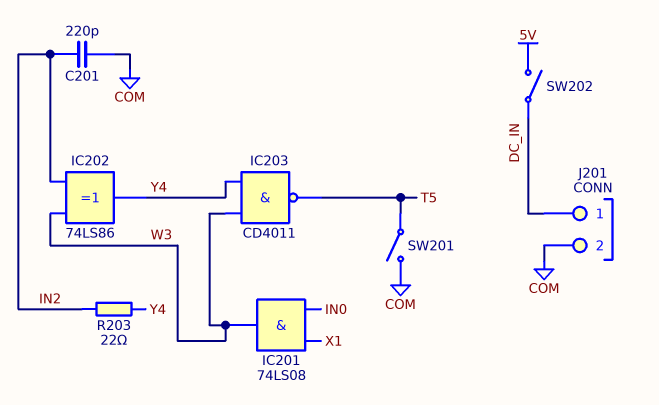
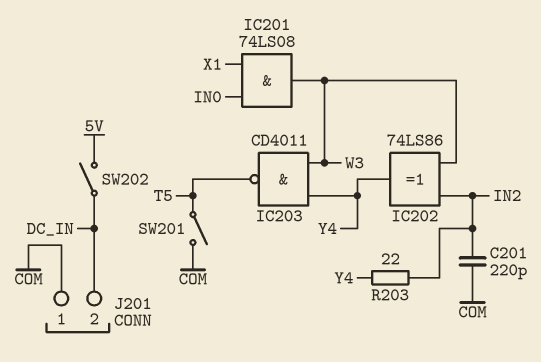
J201 pin 1: DC_IN -> COM
J201 pin 2: COM -> DC_IN

